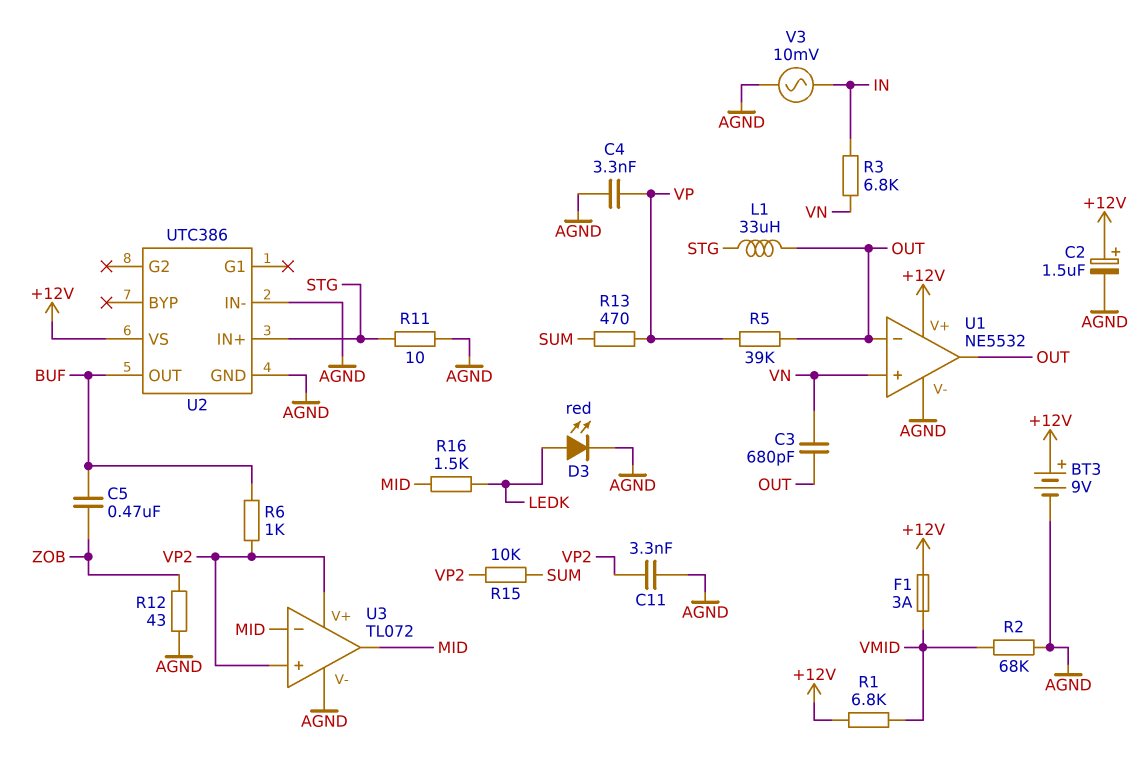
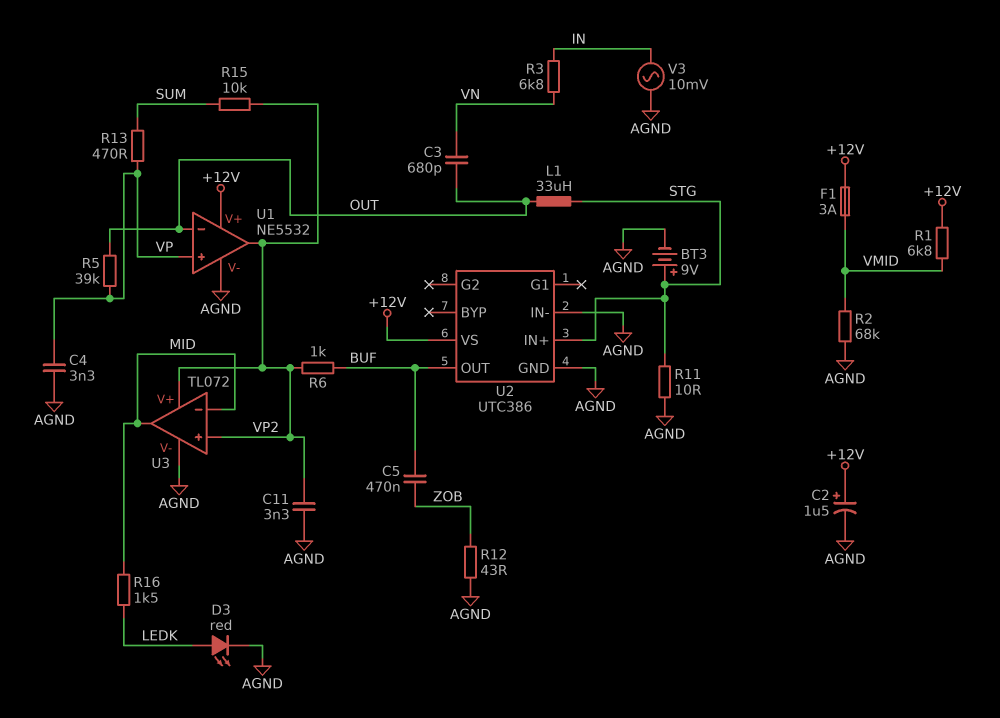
BT3: 9V (plus +12V, minus AGND) -> 9V (plus STG, minus AGND)
U1 pin in+: VN -> VP
U1 pin out: OUT -> VP2

